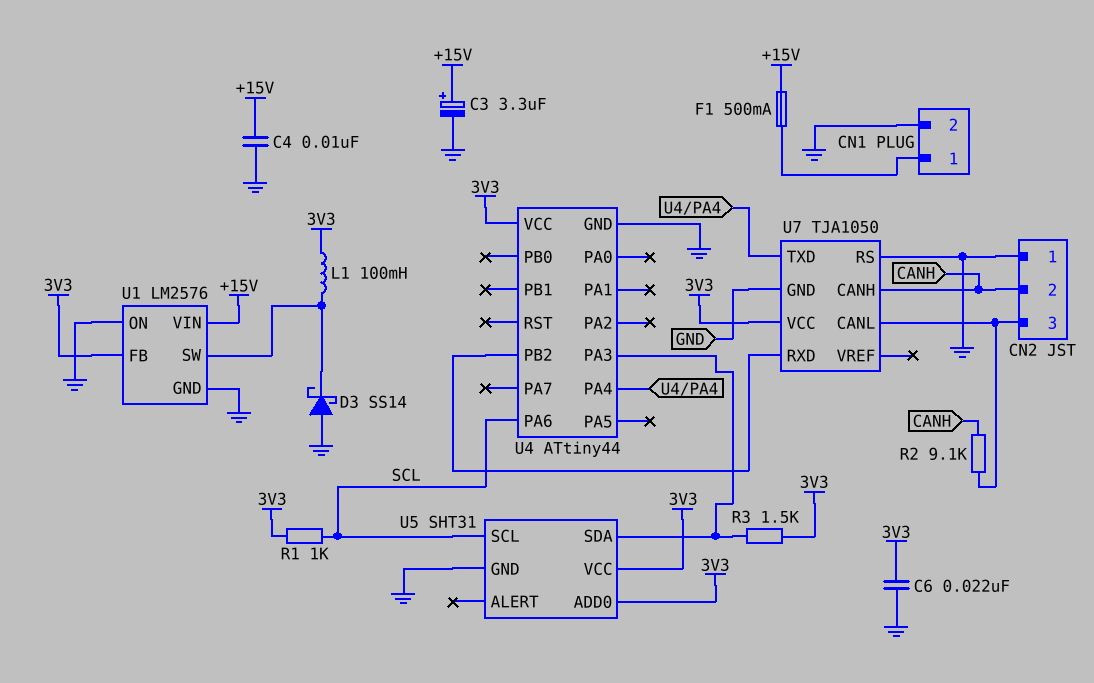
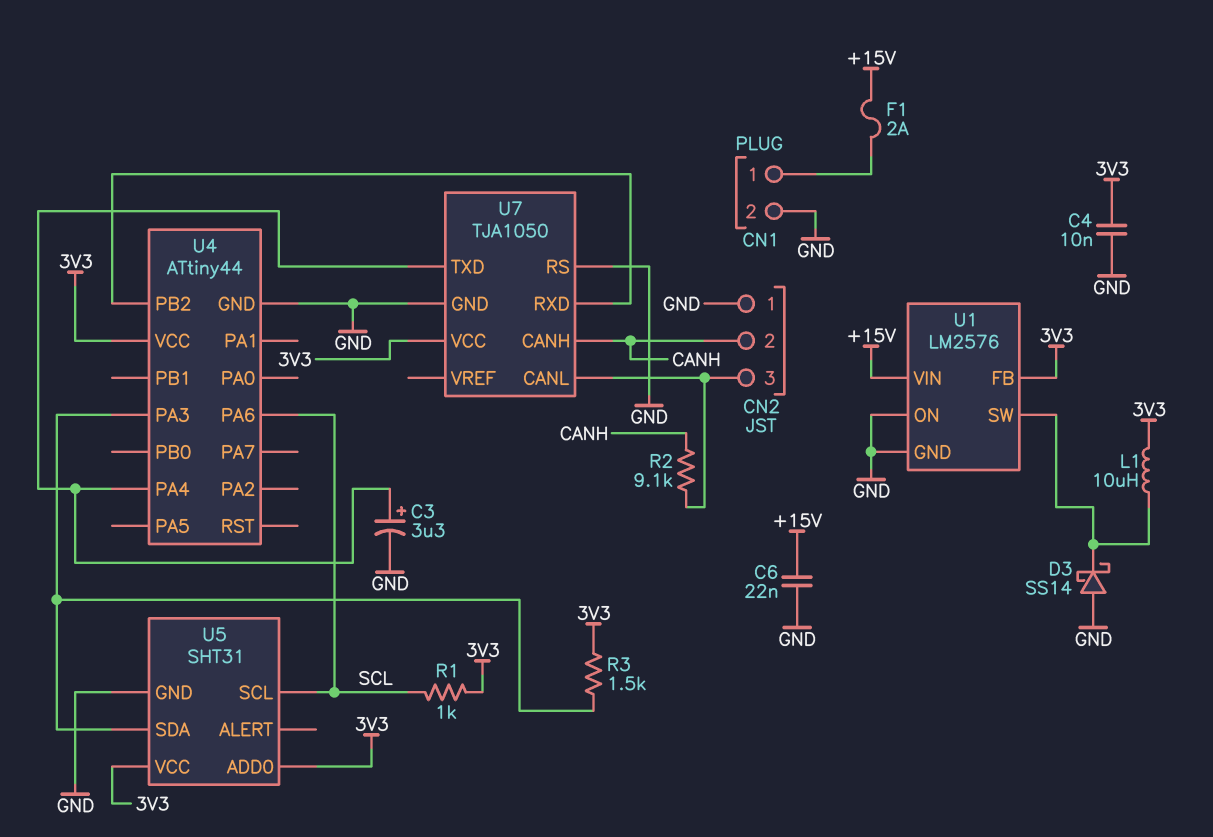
C3: 3.3uF (plus +15V, minus GND) -> 3.3uF (plus U4/PA4, minus GND)
C4: 10nF (+15V, GND) -> 10nF (3V3, GND)
C6: 22nF (3V3, GND) -> 22nF (+15V, GND)
F1: 500mA (+15V, CN1/1) -> 2A (+15V, CN1/1)
L1: 100mH (3V3, U1/SW) -> 10uH (3V3, U1/SW)

